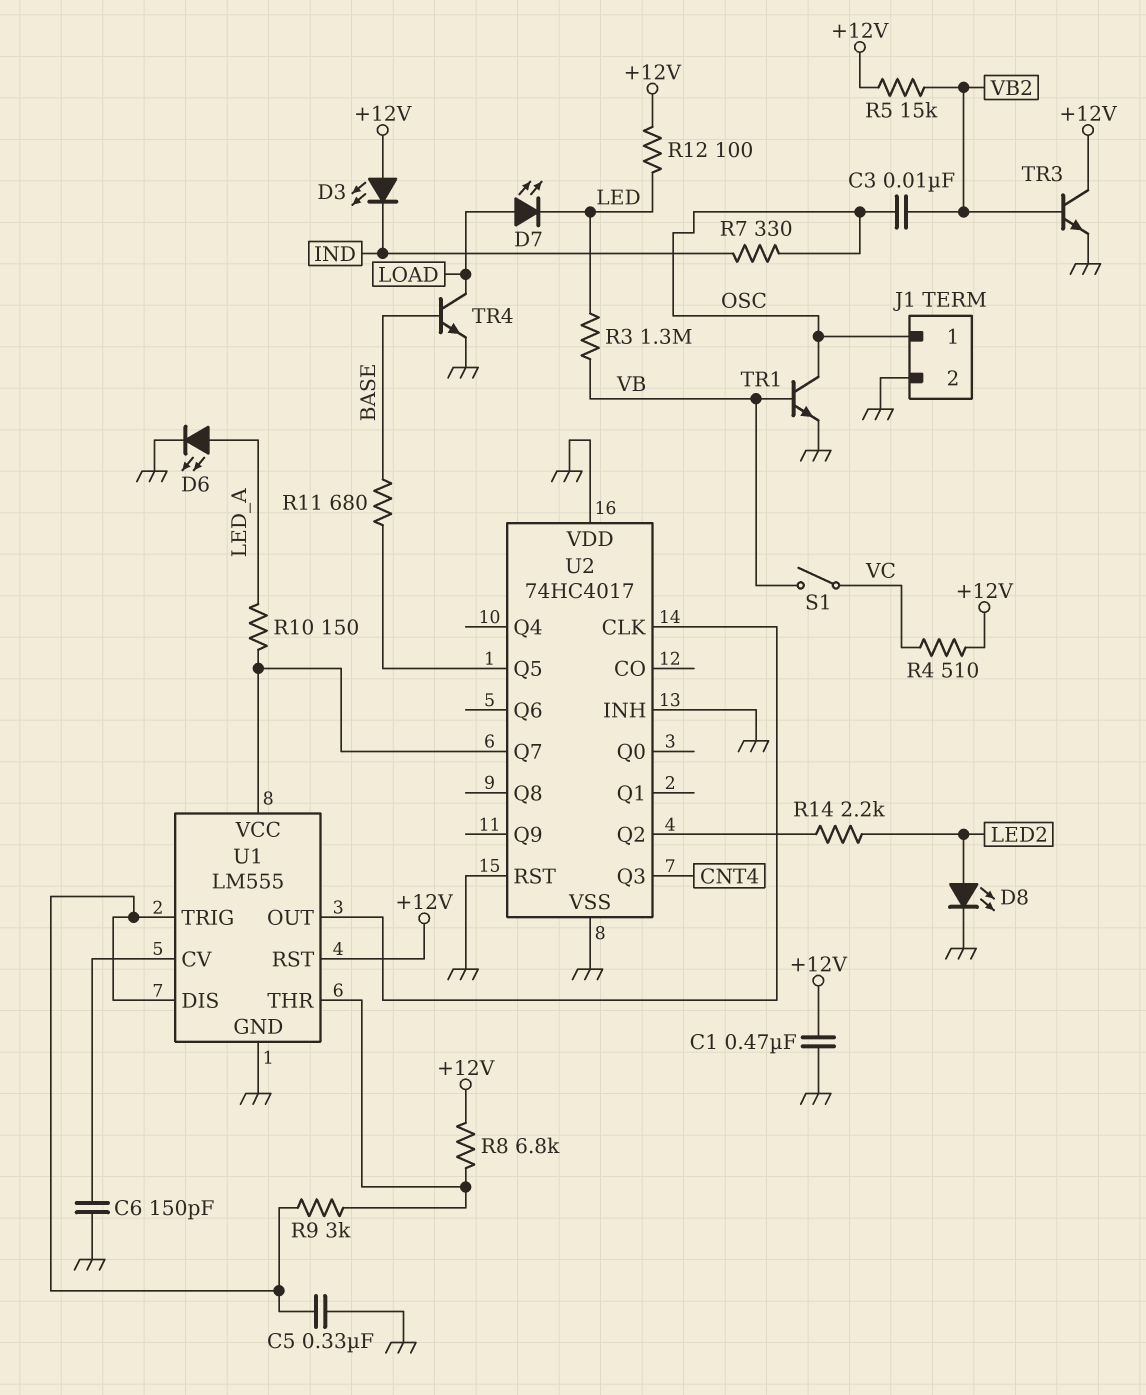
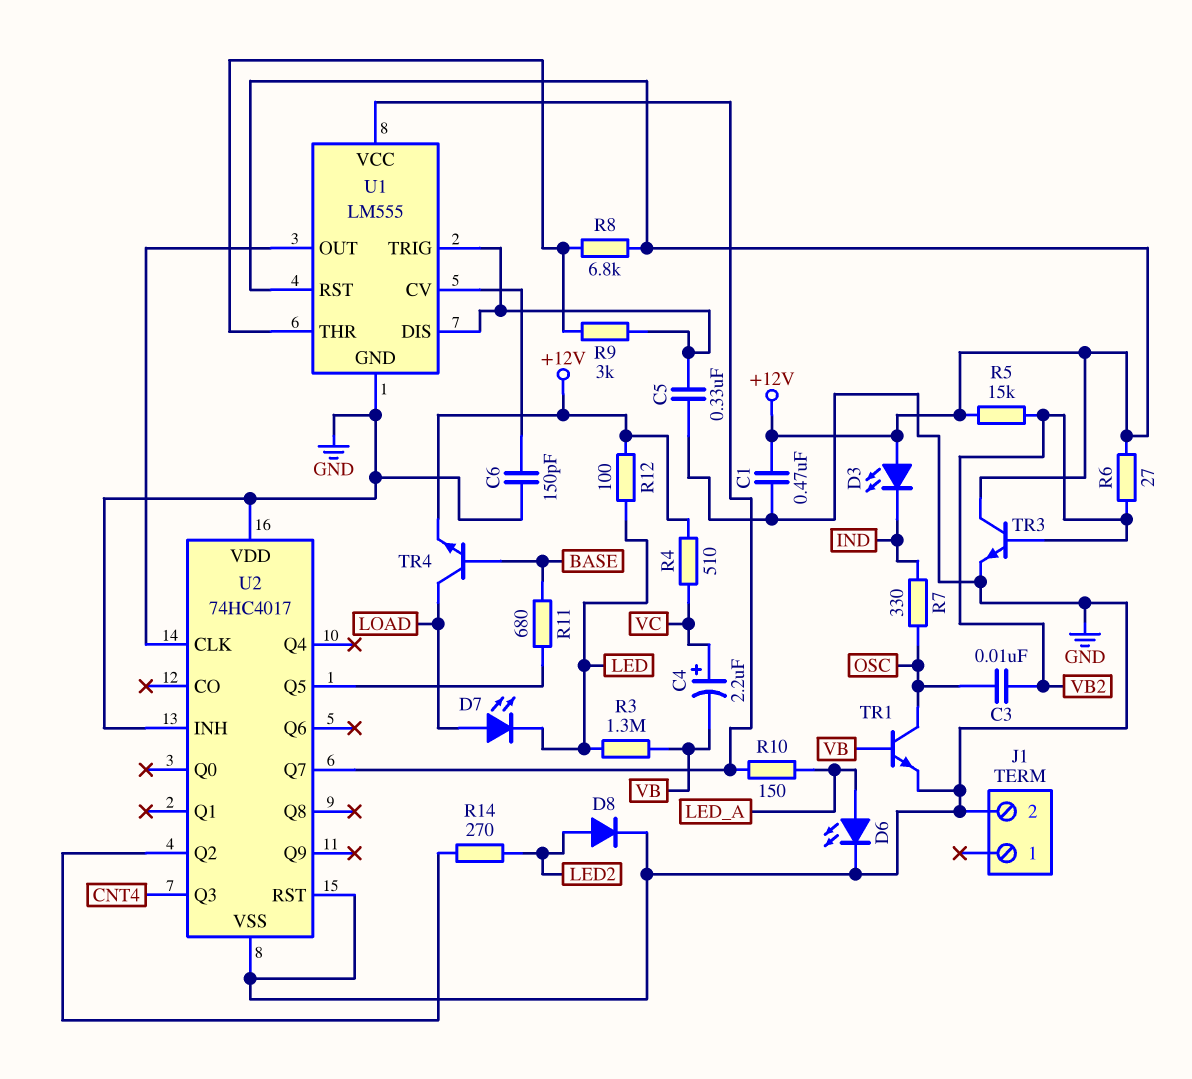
C4: none -> 2.2uF (plus VC, minus VB)
D8: LED (A LED2, K GND) -> diode (A LED2, K GND)
J1 pin 1: OSC -> none
R6: none -> 27 (+12V, VB2)
R14: 2.2k (LED2, U2/Q2) -> 270 (LED2, U2/Q2)
S1: switch (VB, VC) -> none
TR4: NPN (B BASE, C LOAD, E GND) -> NPN (B BASE, C LOAD, E +12V)

